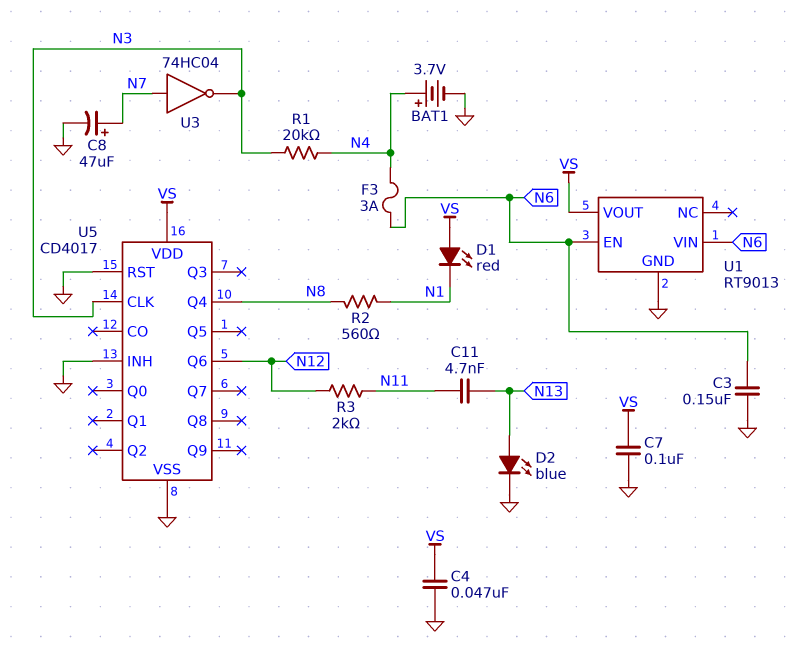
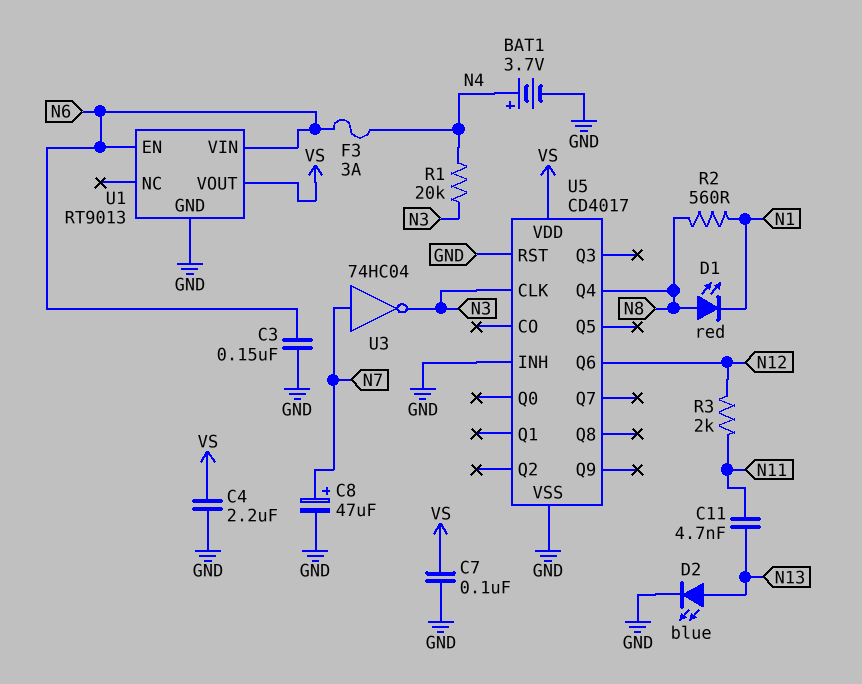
C4: 47nF (GND, VS) -> 2.2uF (GND, VS)
D1: LED red (A VS, K N1) -> LED red (A N8, K N1)

